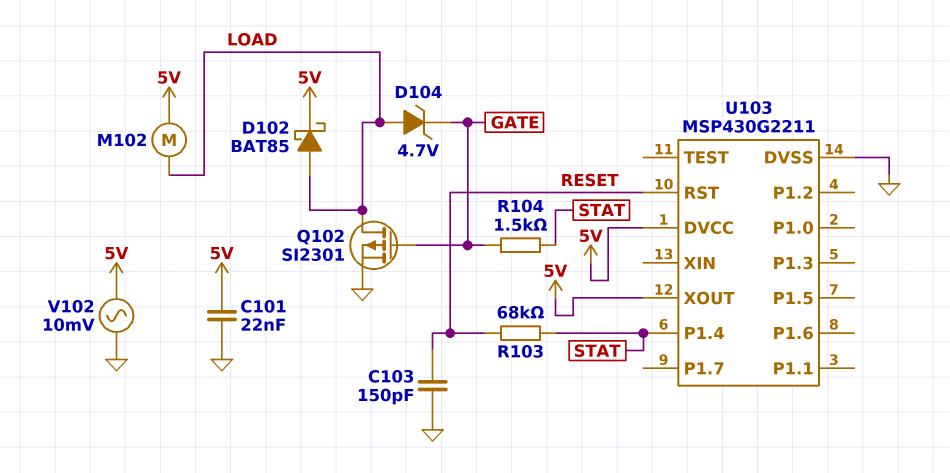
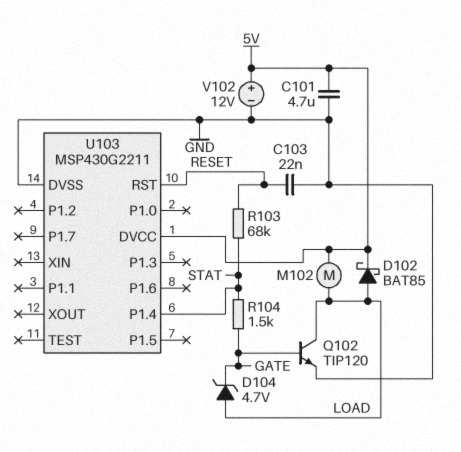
C101: 22nF (5V, GND) -> 4.7uF (5V, GND)
C103: 150pF (GND, RESET) -> 22nF (GND, RESET)
Q102: PMOS SI2301 (G GATE, D LOAD, S GND) -> NPN TIP120 (B GATE, C LOAD, E GND)
U103 pin XOUT: 5V -> none
V102: AC 10mV (5V, GND) -> 12V (plus 5V, minus GND)

